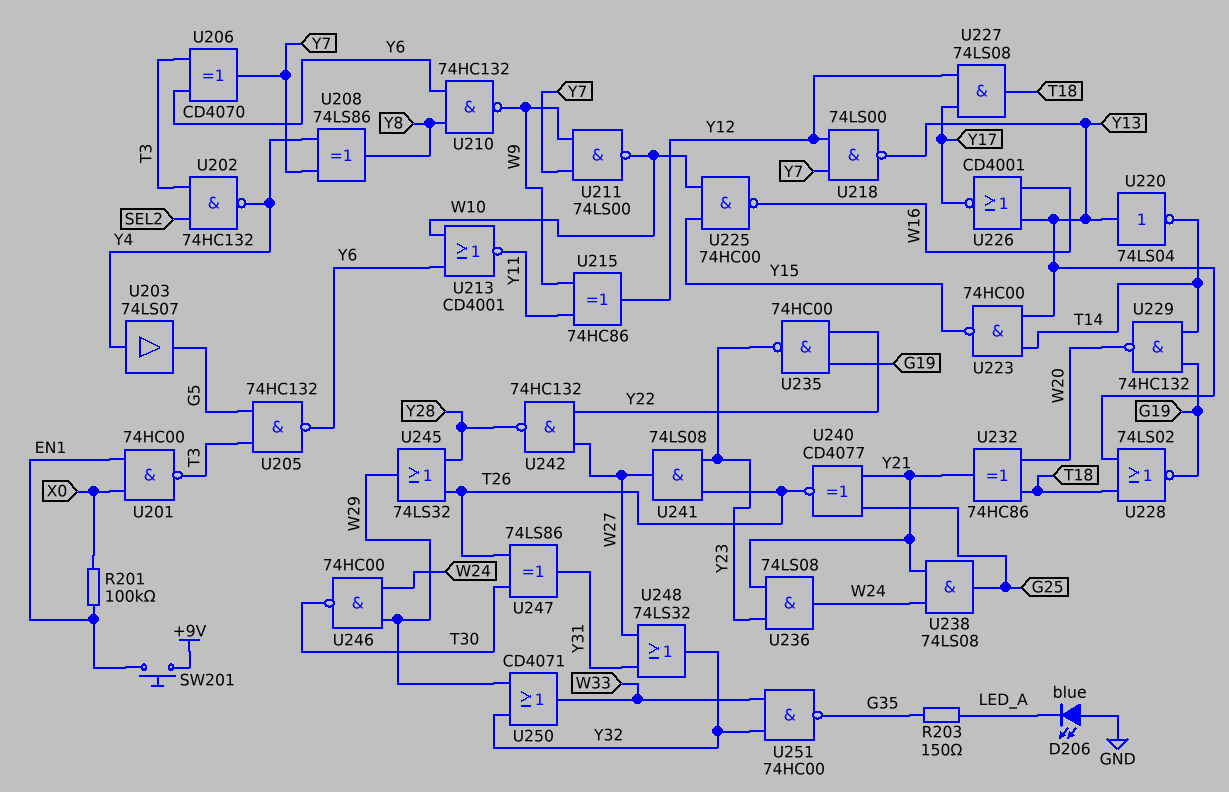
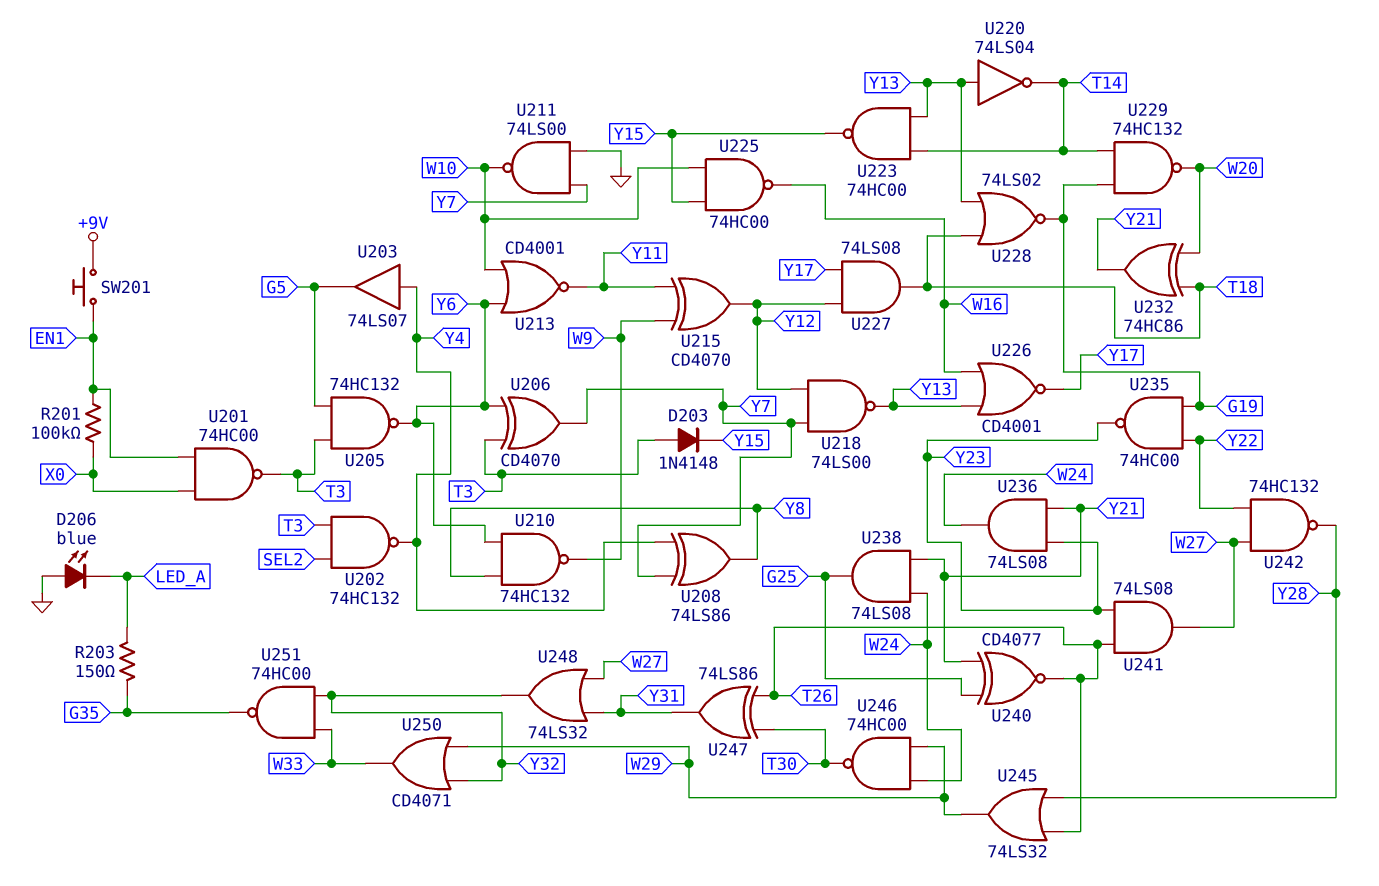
D203: none -> diode 1N4148 (A T3, K Y15)
U211: NAND 74LS00 (in W9, in Y7, out W10) -> NAND 74LS00 (in GND, in Y7, out W10)
U215: XOR 74HC86 (in W9, in Y11, out Y12) -> XOR CD4070 (in W9, in Y11, out Y12)

